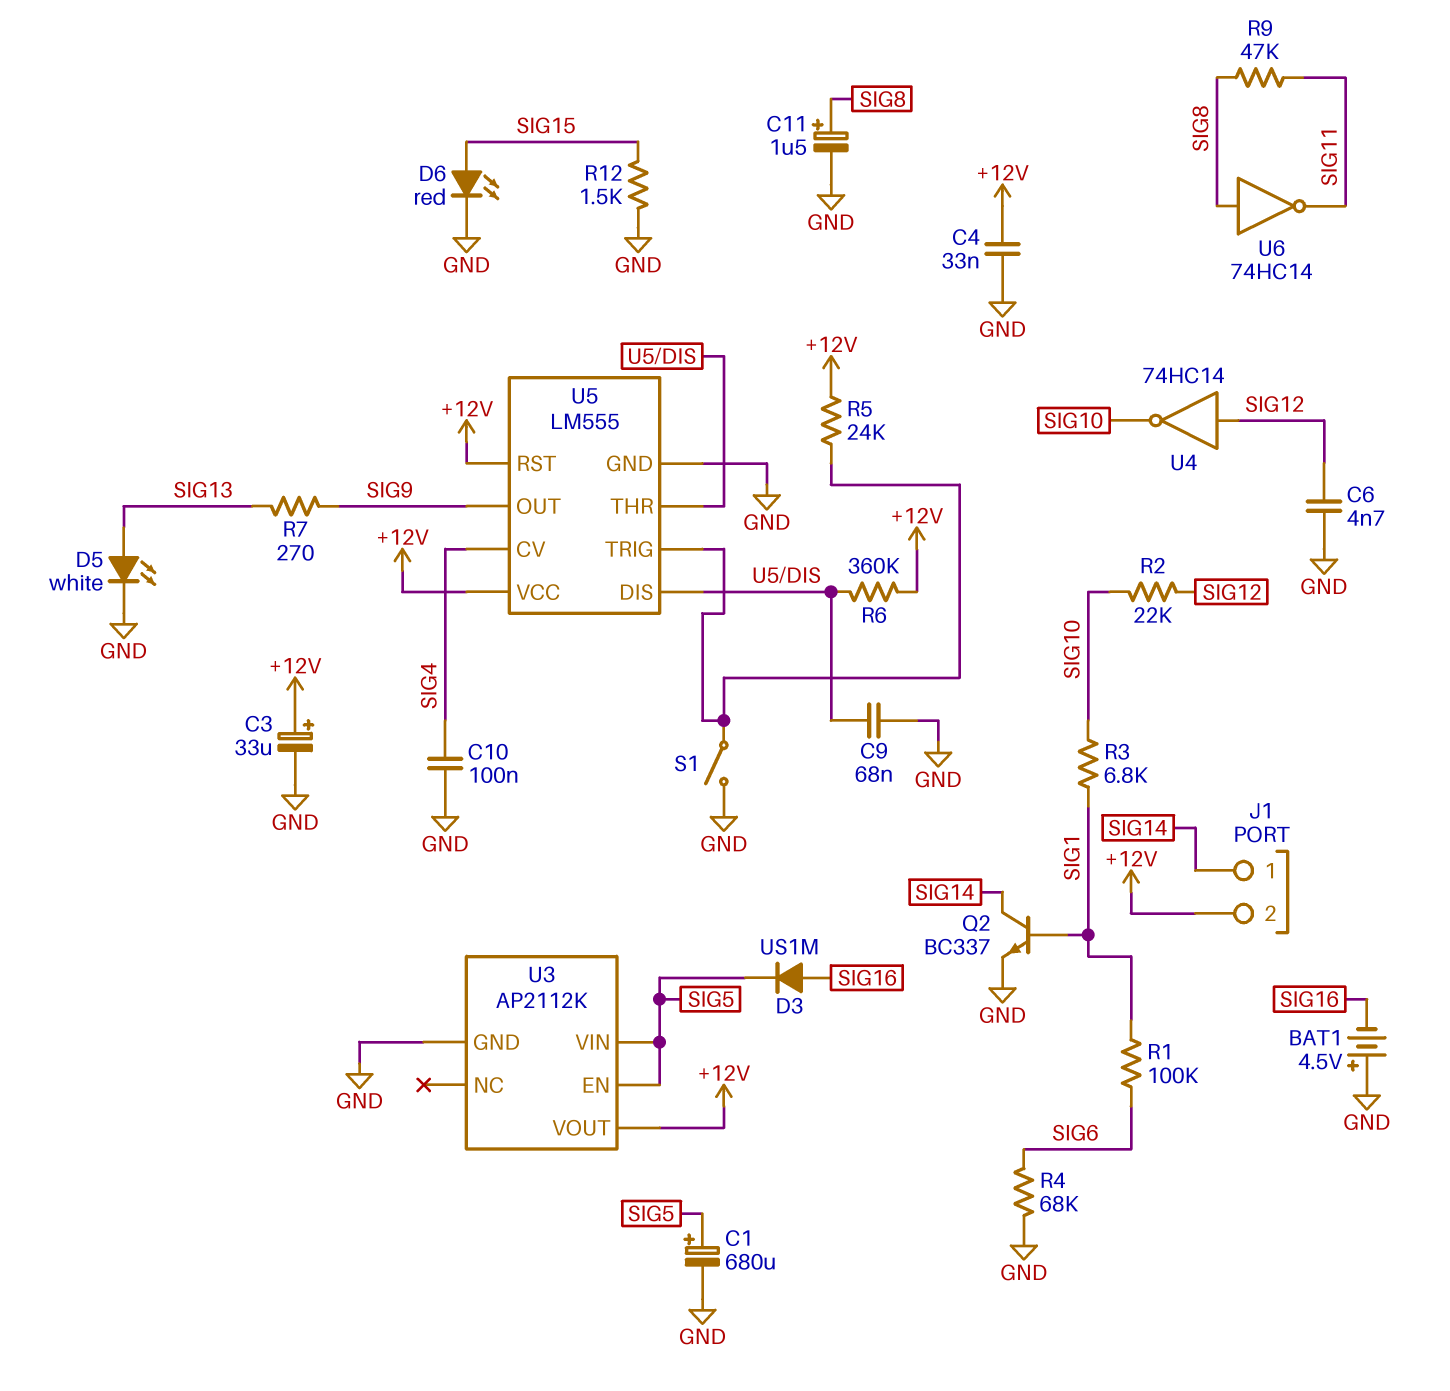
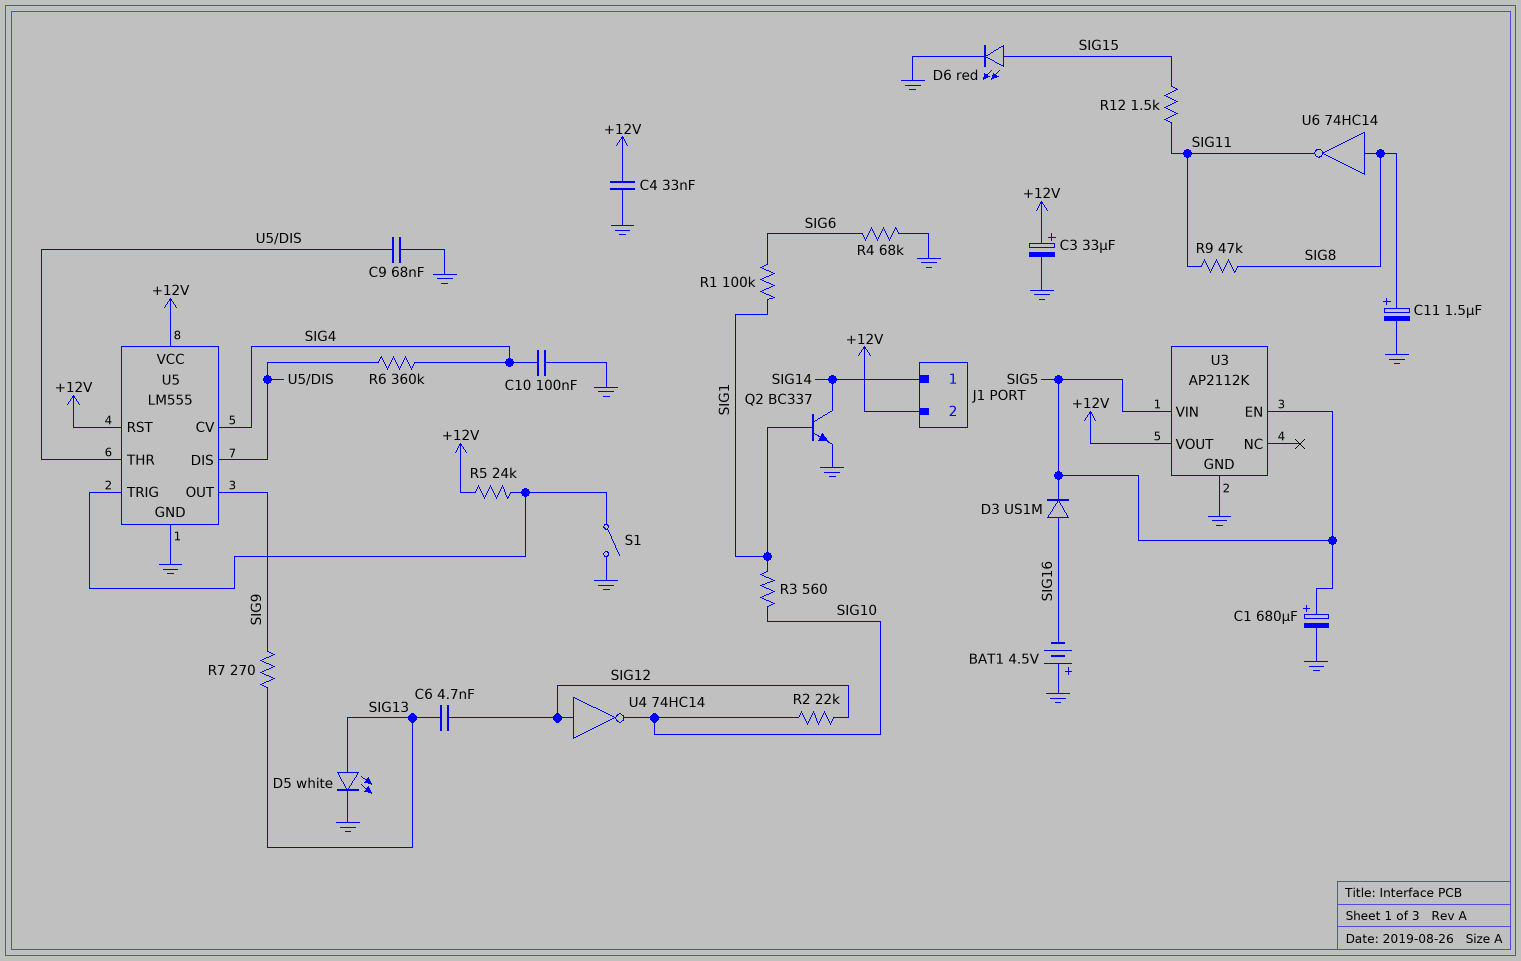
C6: 4.7nF (GND, SIG12) -> 4.7nF (SIG12, SIG13)
R3: 6.8k (SIG1, SIG10) -> 560 (SIG1, SIG10)
R6: 360k (+12V, U5/DIS) -> 360k (SIG4, U5/DIS)
R12: 1.5k (GND, SIG15) -> 1.5k (SIG11, SIG15)

